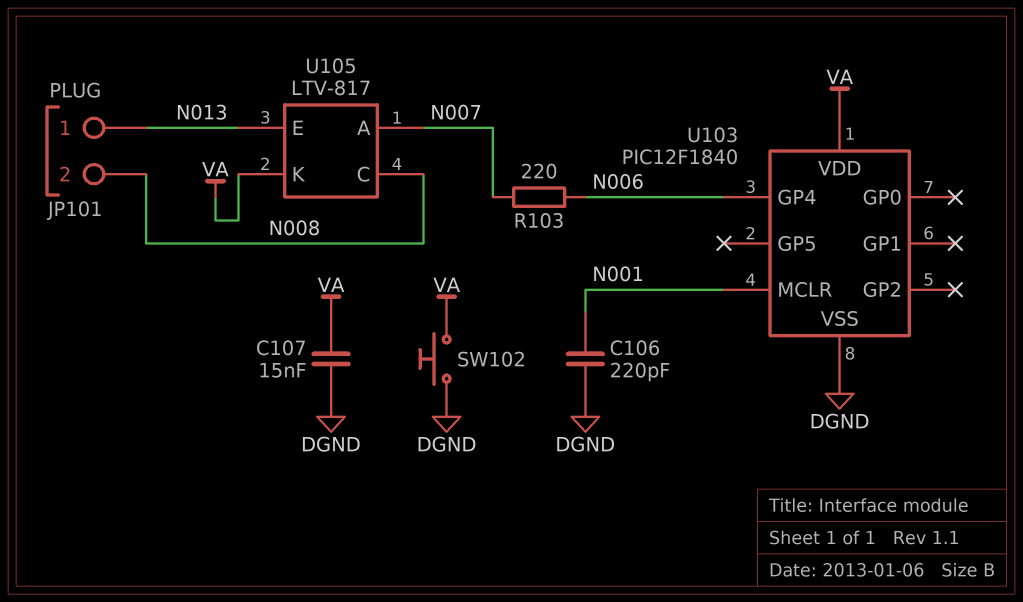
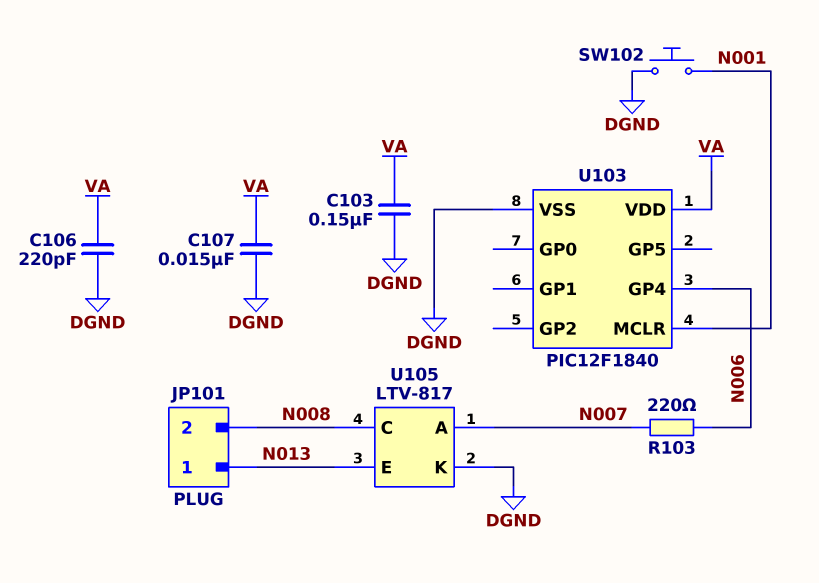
C103: none -> 150nF (DGND, VA)
C106: 220pF (DGND, N001) -> 220pF (DGND, VA)
SW102: button (DGND, VA) -> button (DGND, N001)
U105 pin K: VA -> DGND

